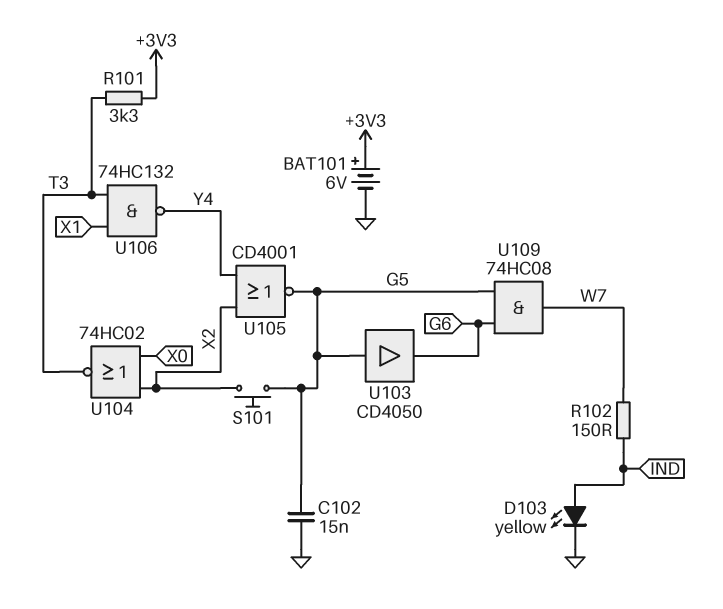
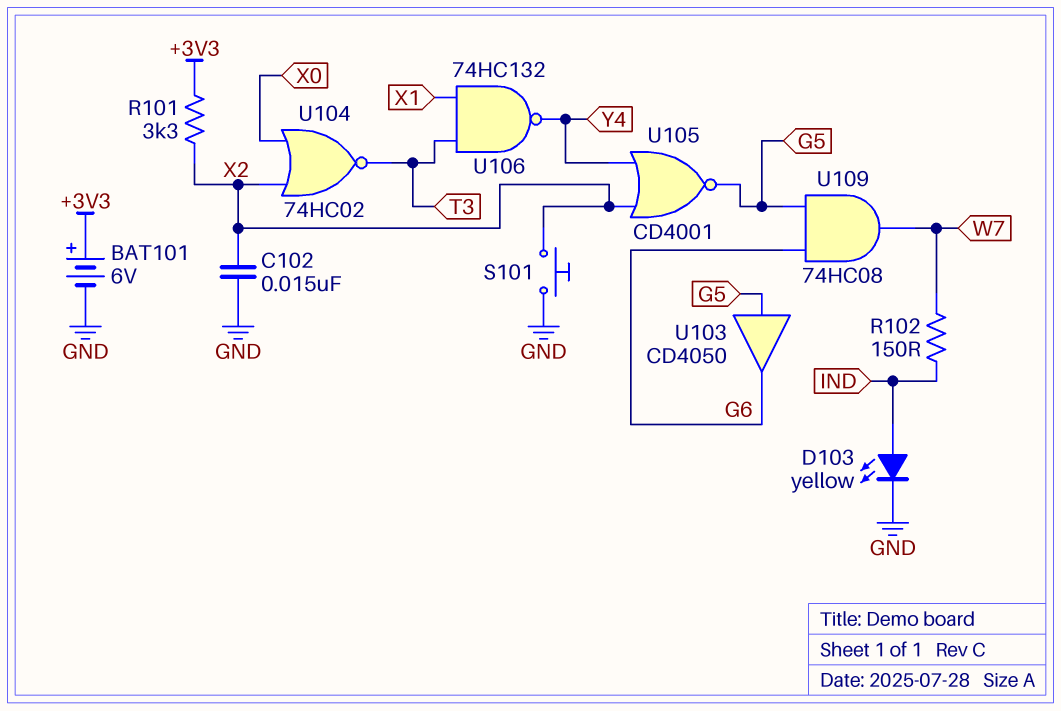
C102: 15nF (G5, GND) -> 15nF (GND, X2)
R101: 3.3k (+3V3, T3) -> 3.3k (+3V3, X2)
S101: button (G5, X2) -> button (GND, X2)

